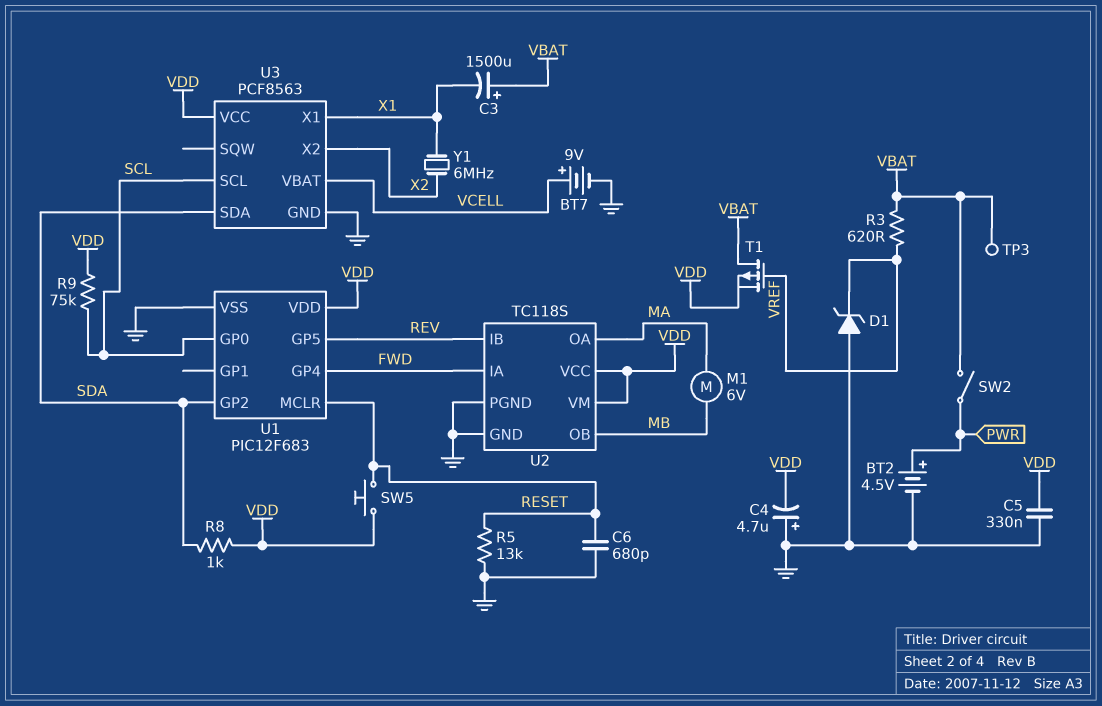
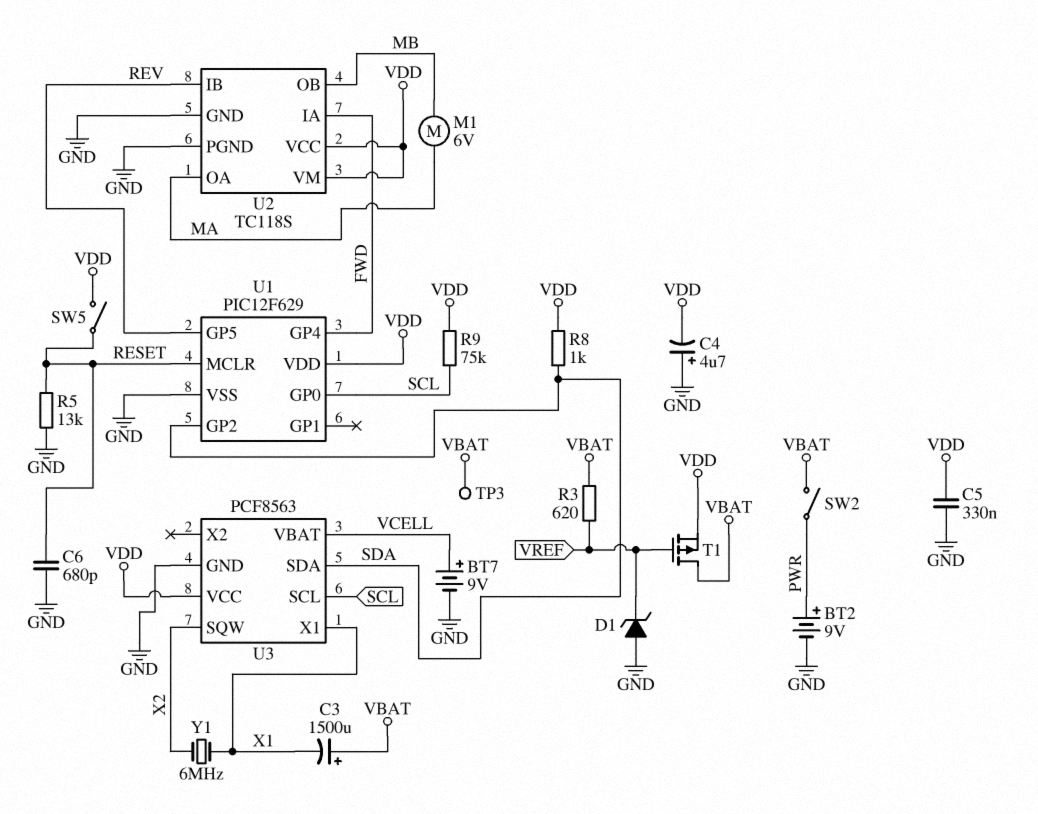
BT2: 4.5V (plus PWR, minus GND) -> 9V (plus PWR, minus GND)
SW5: button (RESET, VDD) -> switch (RESET, VDD)
U1: PIC12F683 -> PIC12F629
U3 pin SQW: none -> X2
U3 pin X2: X2 -> none

